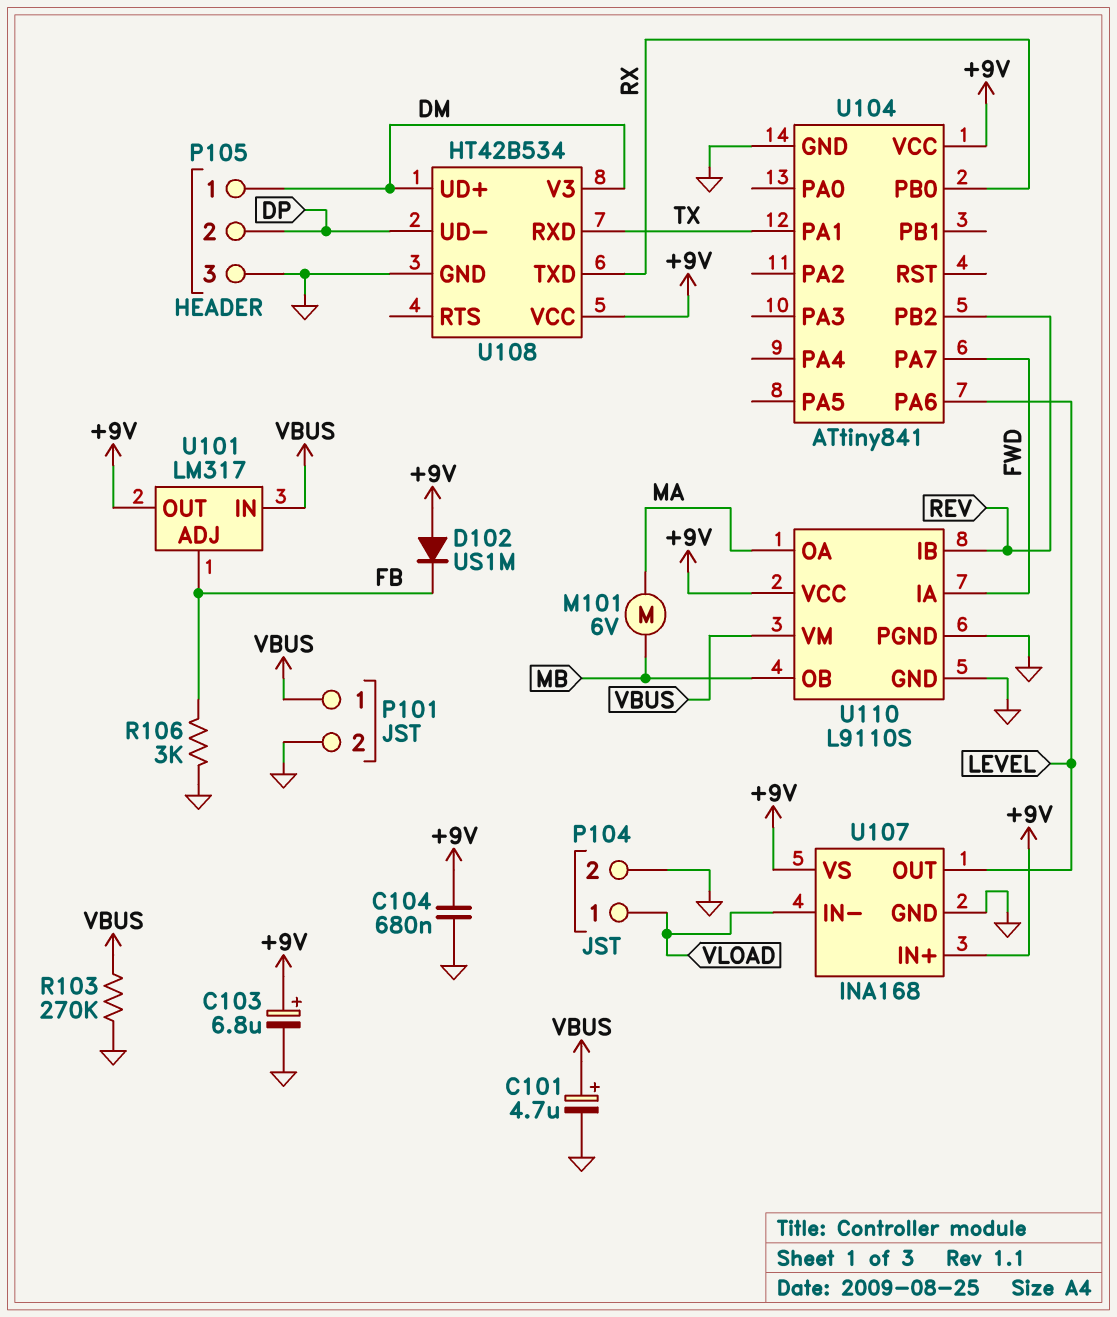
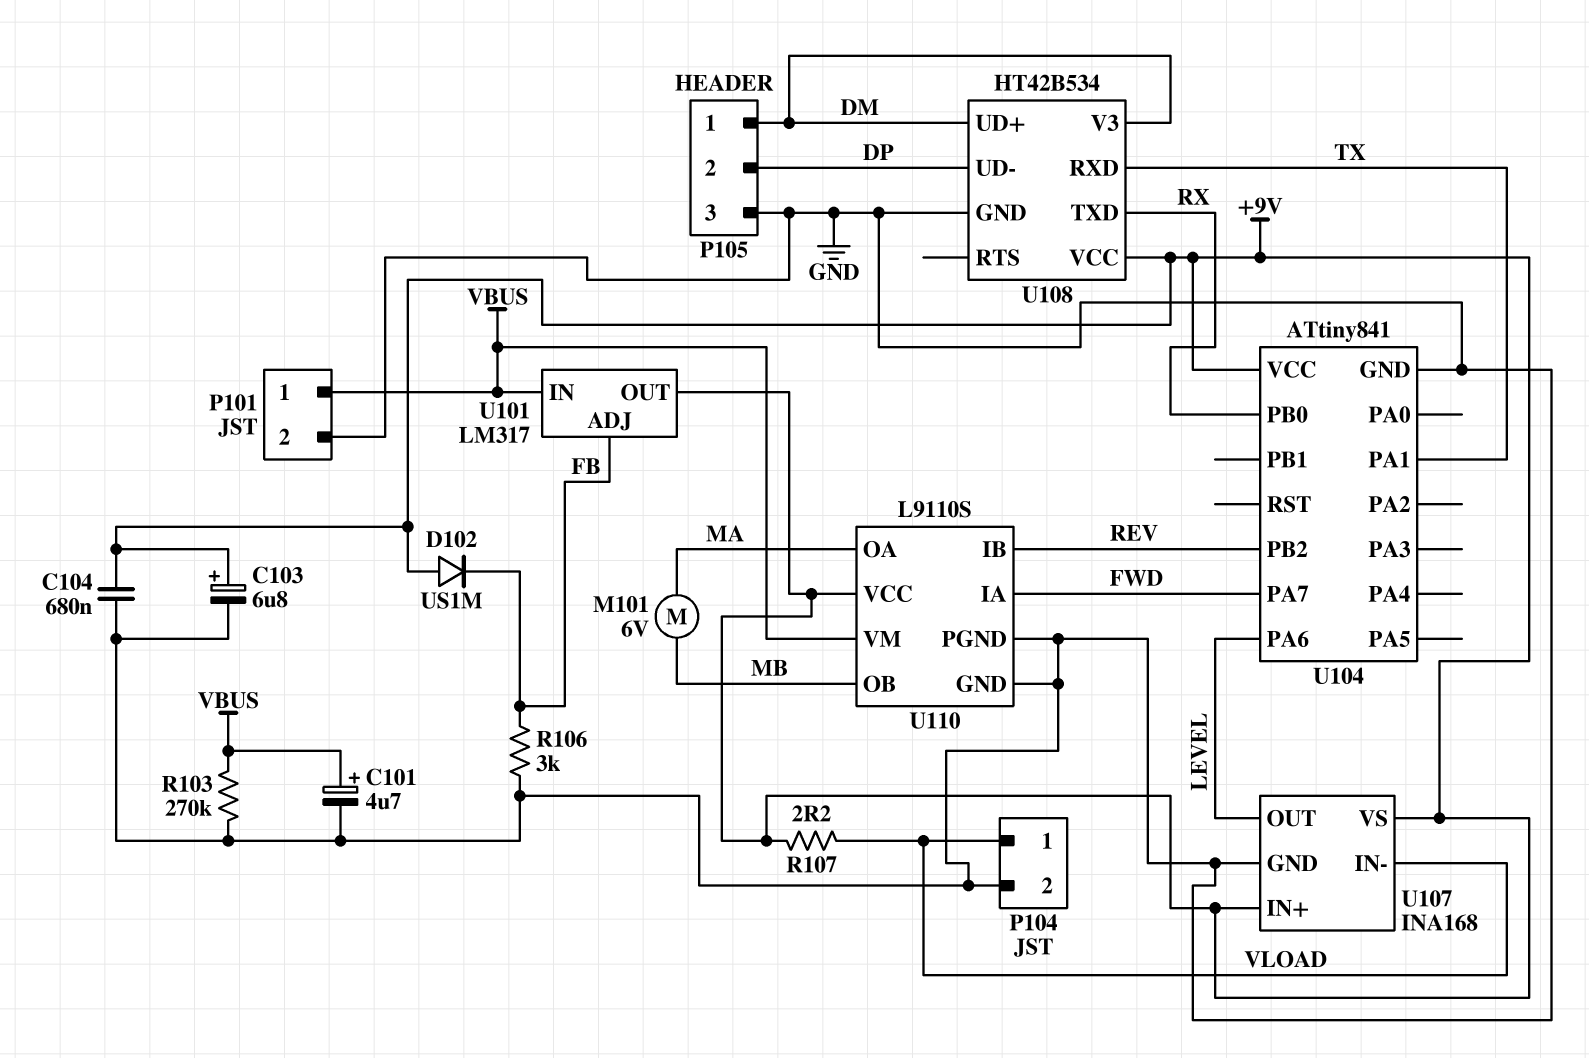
R107: none -> 2.2 (+9V, VLOAD)

